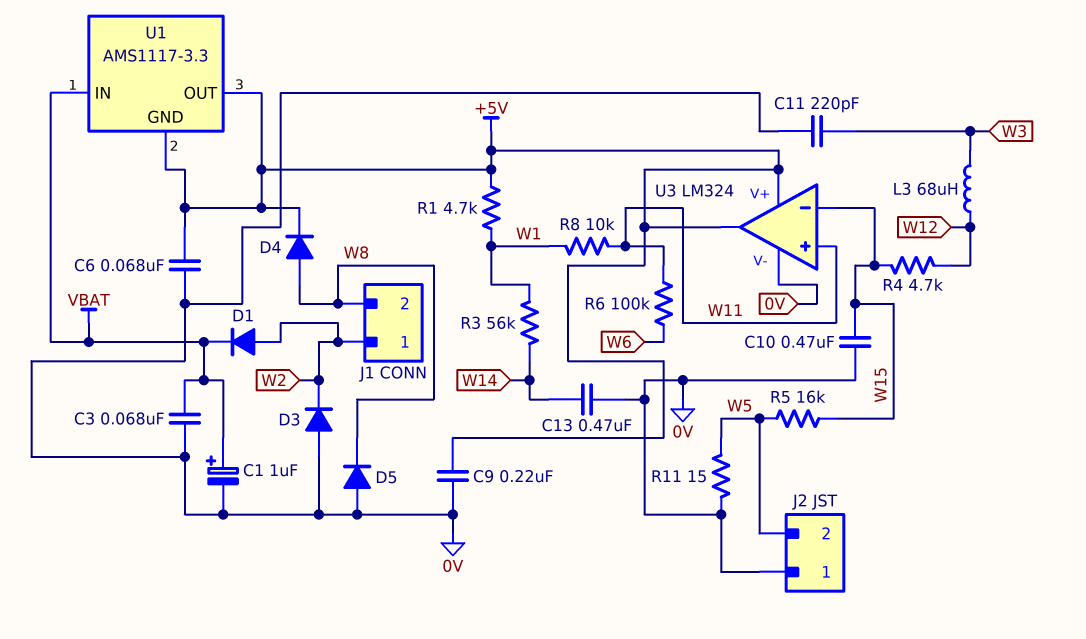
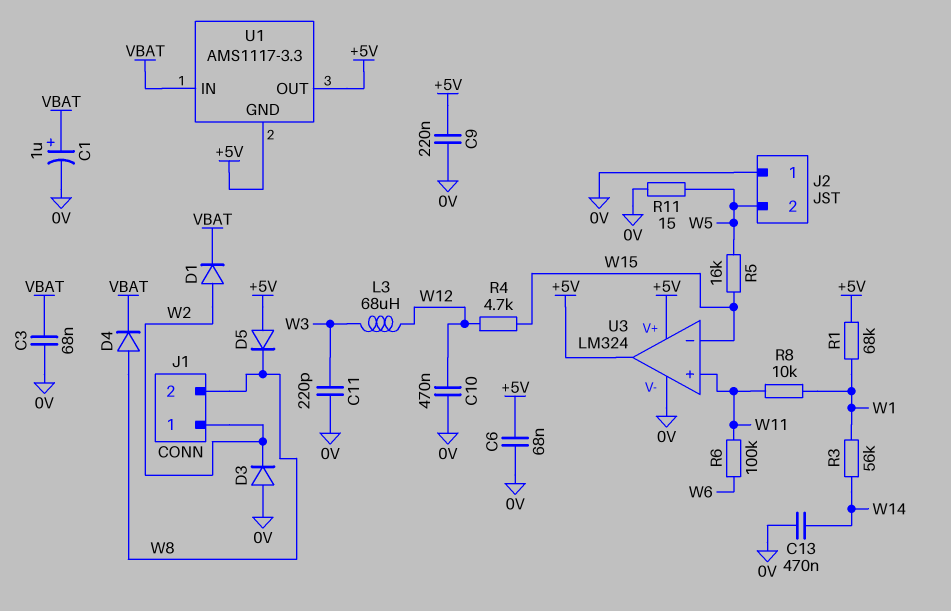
C10: 470nF (0V, W15) -> 470nF (0V, W12)
D4: diode (A W8, K +5V) -> diode (A W8, K VBAT)
D5: diode (A 0V, K W8) -> diode (A +5V, K W8)
R1: 4.7k (+5V, W1) -> 68k (+5V, W1)

